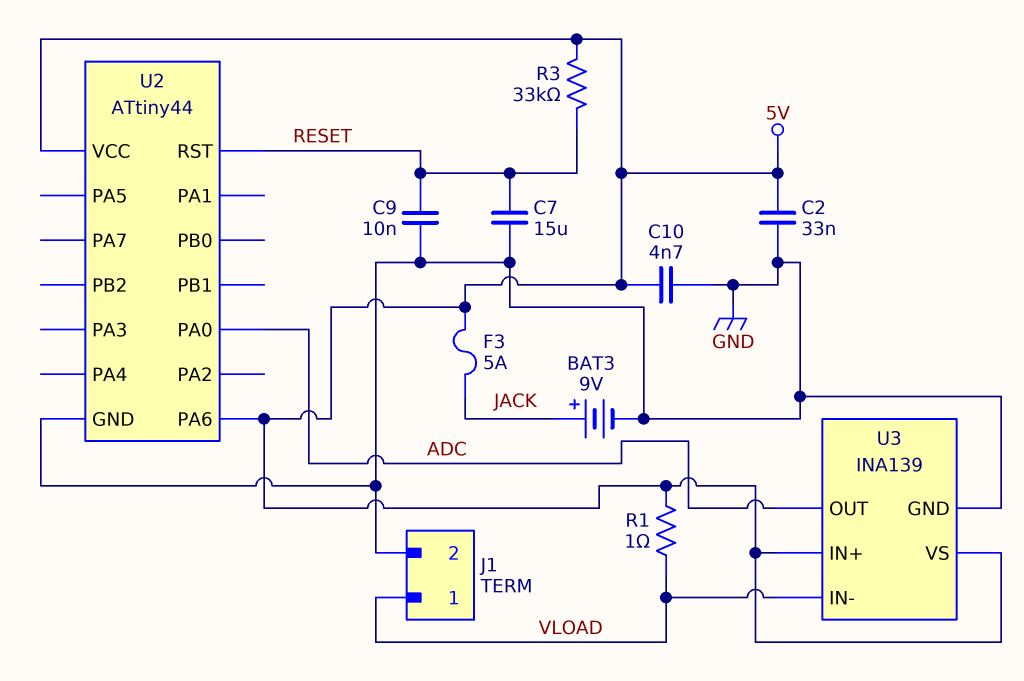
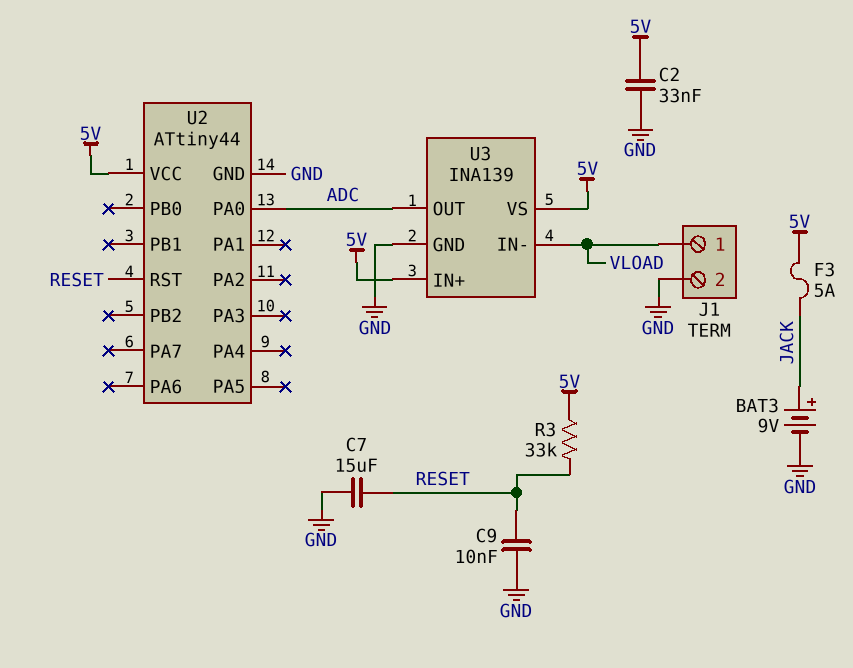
C10: 4.7nF (5V, GND) -> none
R1: 1 (5V, VLOAD) -> none
U2 pin PA6: 5V -> none

